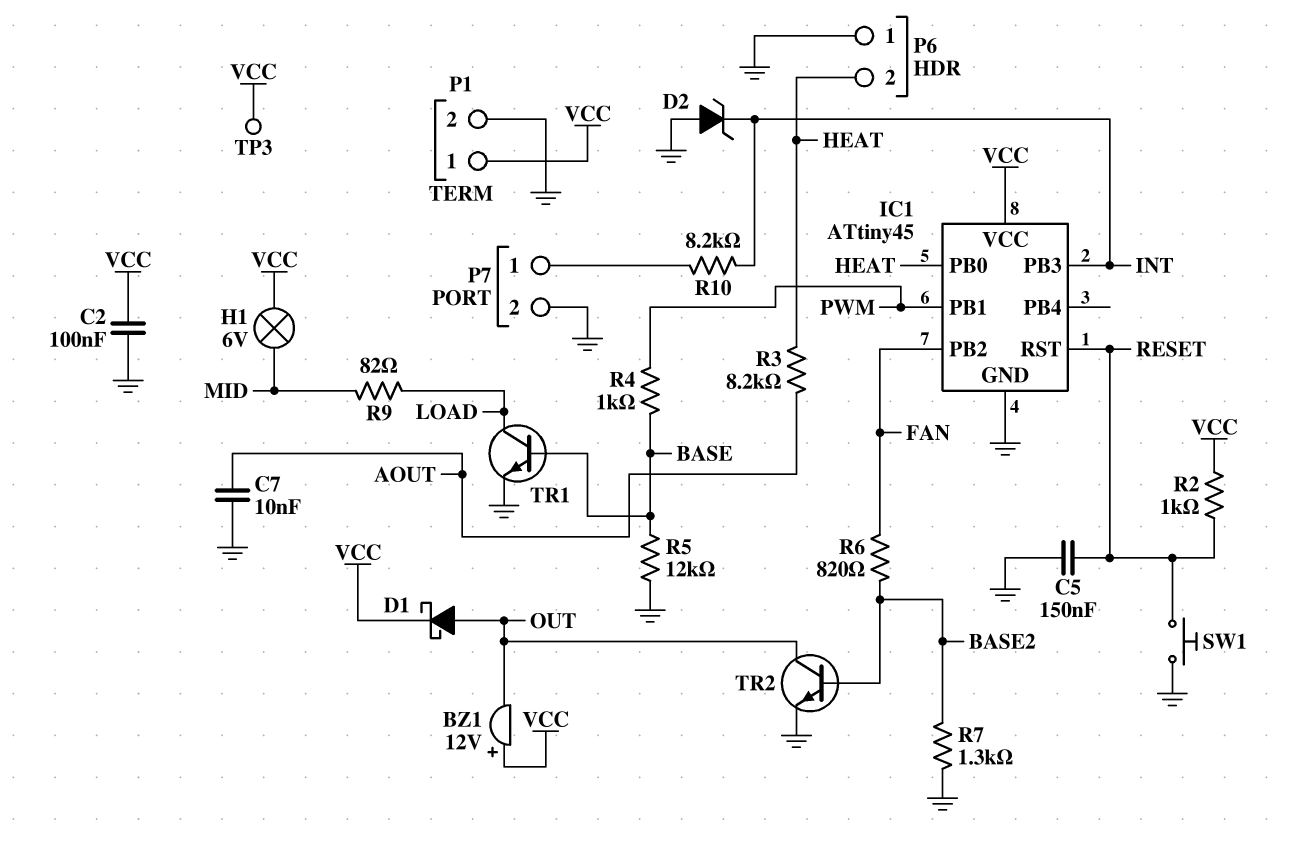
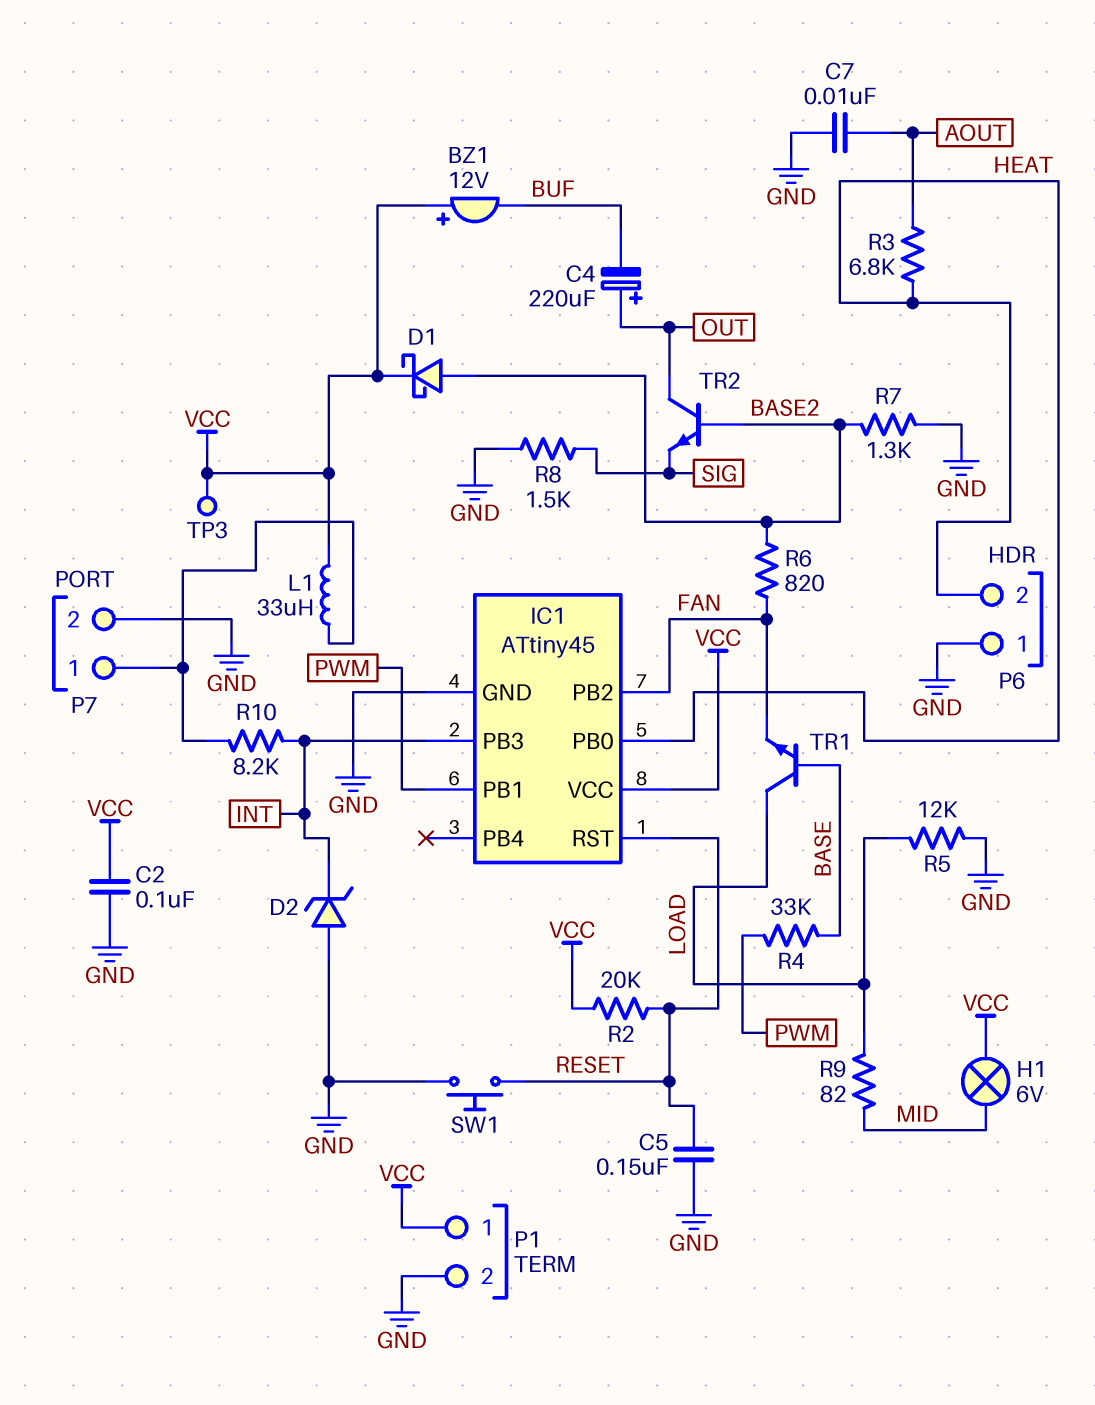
BZ1: buzzer 12V (plus VCC, minus OUT) -> buzzer 12V (plus VCC, minus BUF)
C4: none -> 220uF (plus OUT, minus BUF)
D1: schottky (A OUT, K VCC) -> schottky (A BASE2, K VCC)
L1: none -> 33uH (P7/1, VCC)
R2: 1k (RESET, VCC) -> 20k (RESET, VCC)
R3: 8.2k (AOUT, HEAT) -> 6.8k (AOUT, HEAT)
R4: 1k (BASE, PWM) -> 33k (BASE, PWM)
R5: 12k (BASE, GND) -> 12k (GND, LOAD)
R8: none -> 1.5k (GND, SIG)
TR1: NPN (B BASE, C LOAD, E GND) -> NPN (B BASE, C LOAD, E FAN)
TR2: NPN (B BASE2, C OUT, E GND) -> NPN (B BASE2, C OUT, E SIG)

